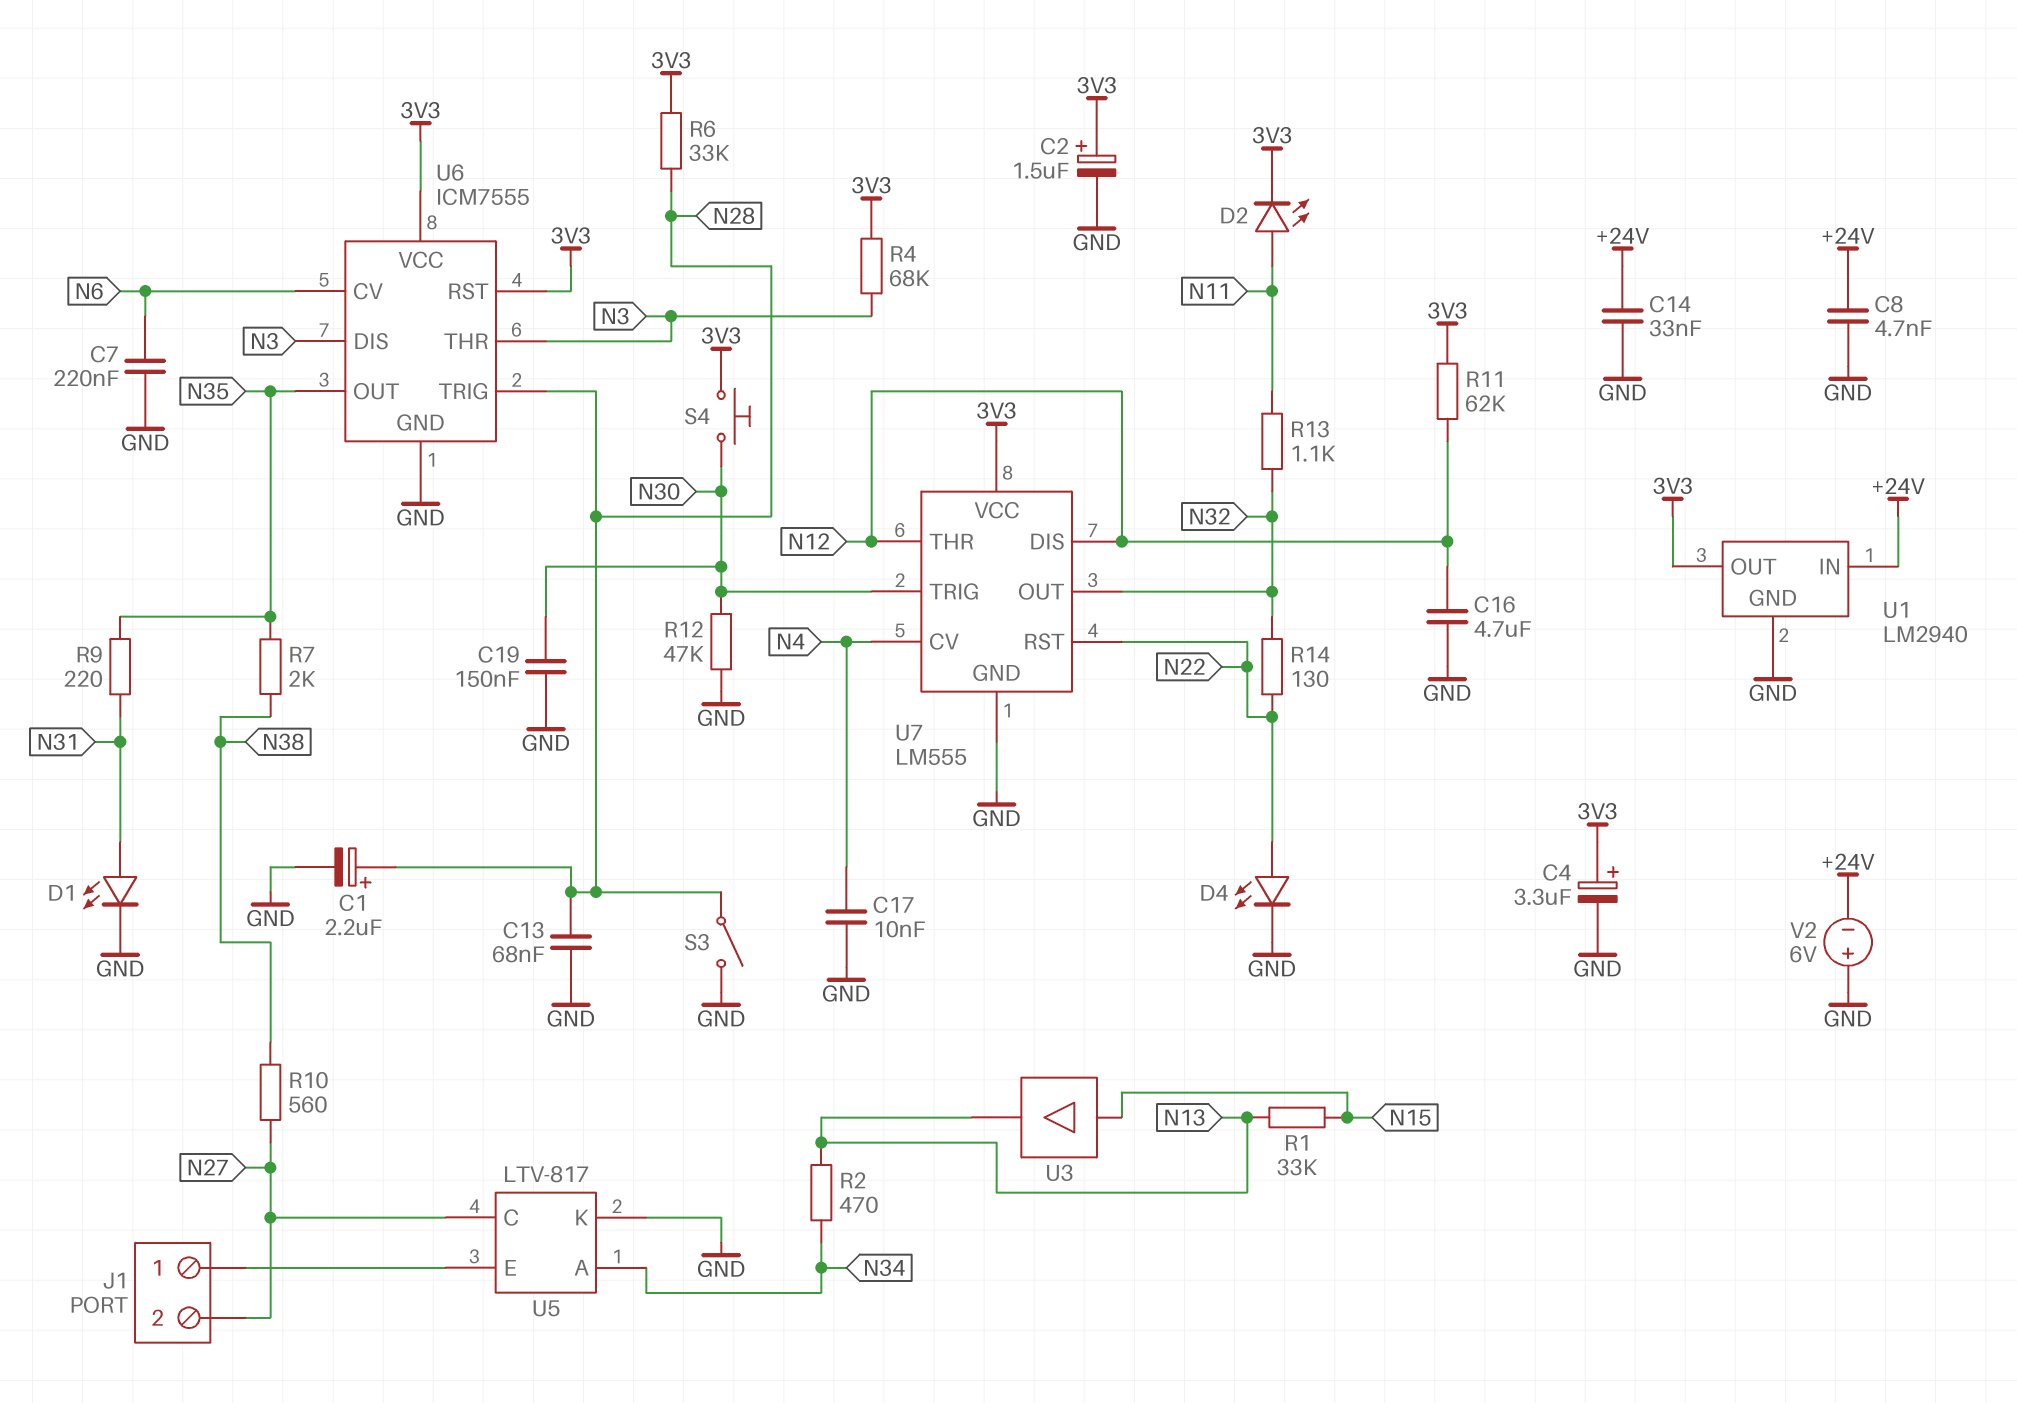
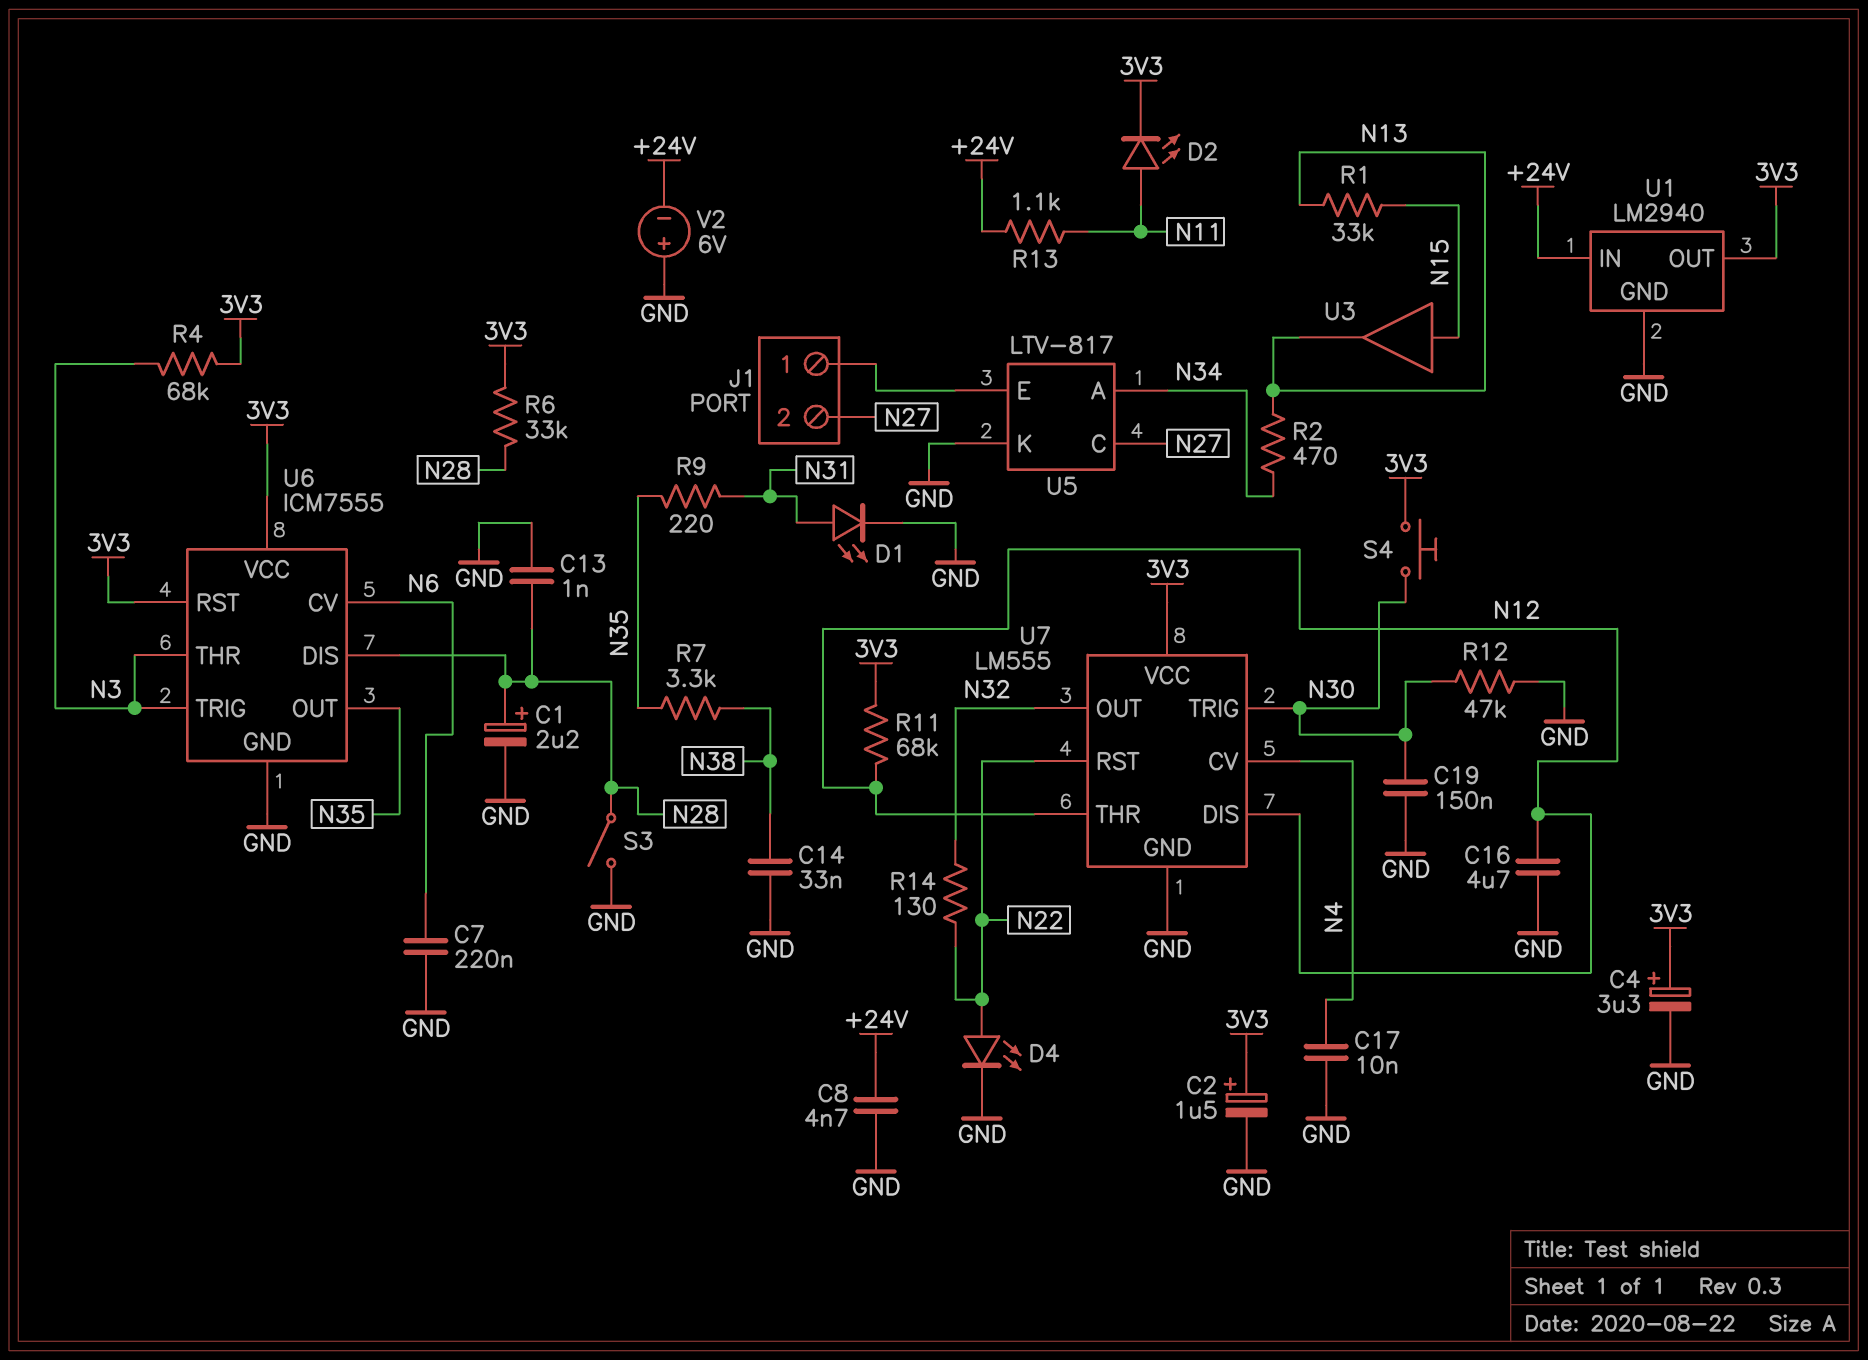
C13: 68nF (GND, N28) -> 1nF (GND, N28)
C14: 33nF (+24V, GND) -> 33nF (GND, N38)
R7: 2k (N35, N38) -> 3.3k (N35, N38)
R10: 560 (N27, N38) -> none
R11: 62k (3V3, N12) -> 68k (3V3, N12)
R13: 1.1k (N11, N32) -> 1.1k (+24V, N11)
U6 pin DIS: N3 -> N28
U6 pin TRIG: N28 -> N3

